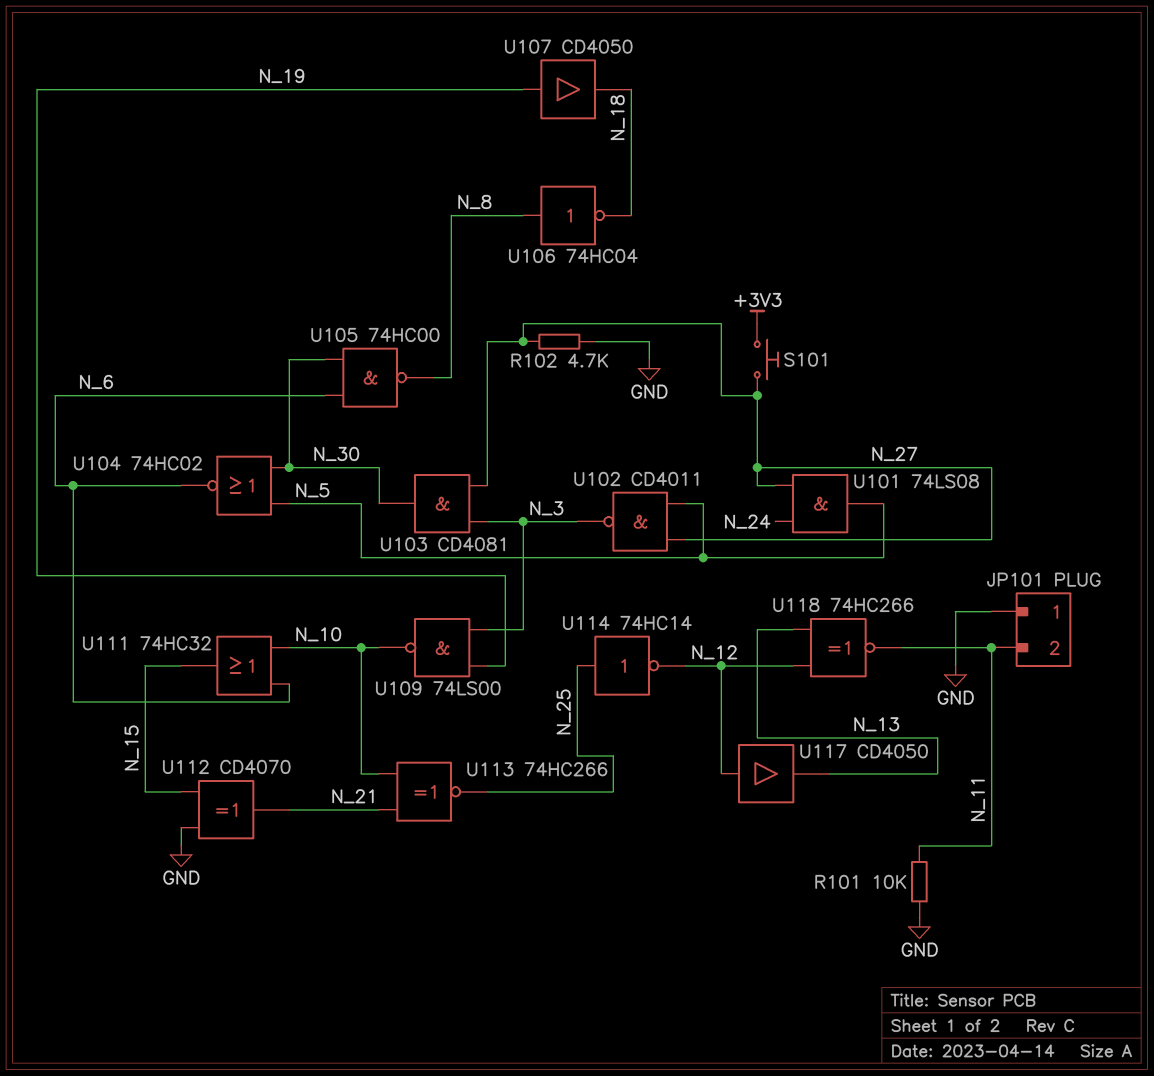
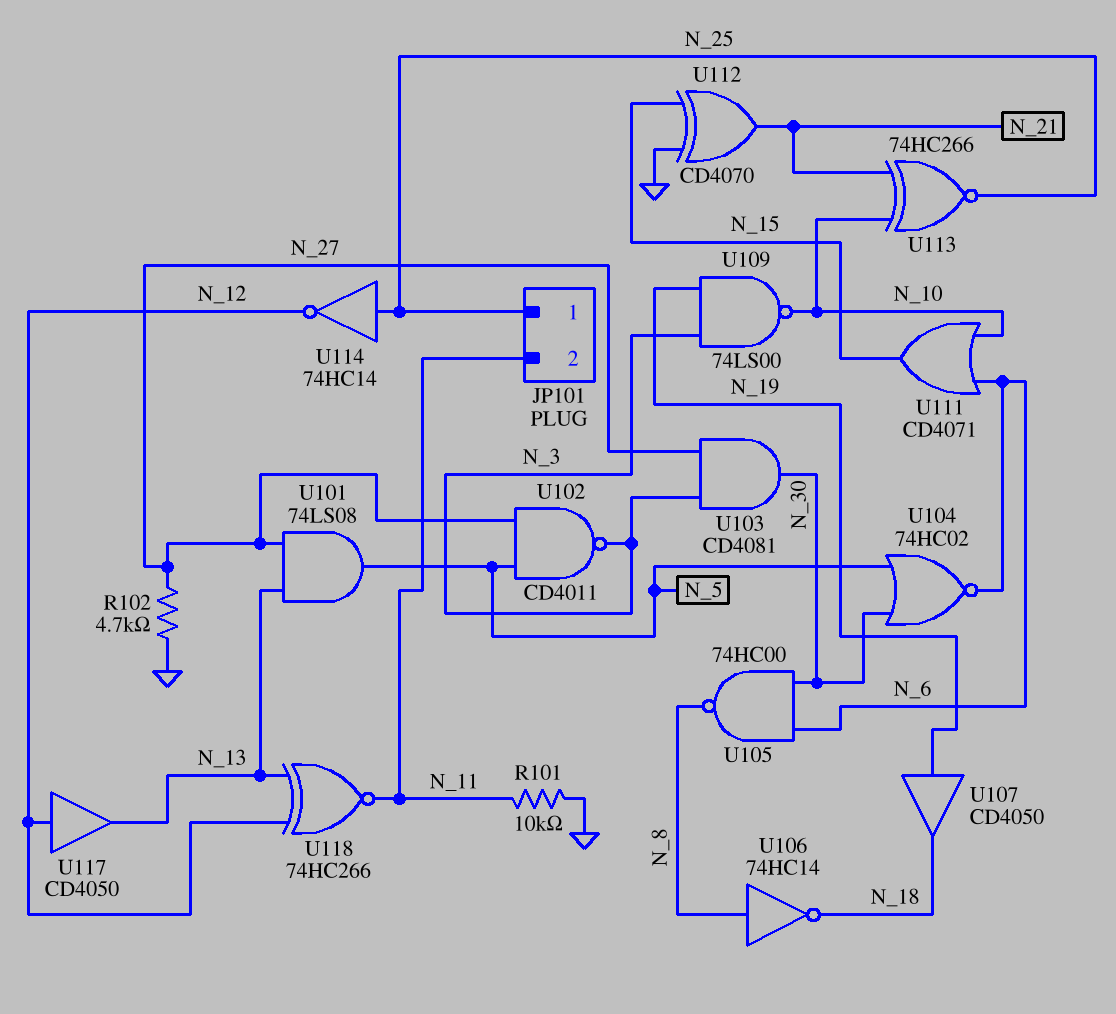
JP101 pin 1: GND -> N_25
S101: button (+3V3, N_27) -> none
U101: AND 74LS08 (in N_24, in N_27, out N_5) -> AND 74LS08 (in N_13, in N_27, out N_5)
U106: NOT 74HC04 (in N_8, out N_18) -> NOT 74HC14 (in N_8, out N_18)
U111: OR 74HC32 (in N_6, in N_10, out N_15) -> OR CD4071 (in N_6, in N_10, out N_15)

